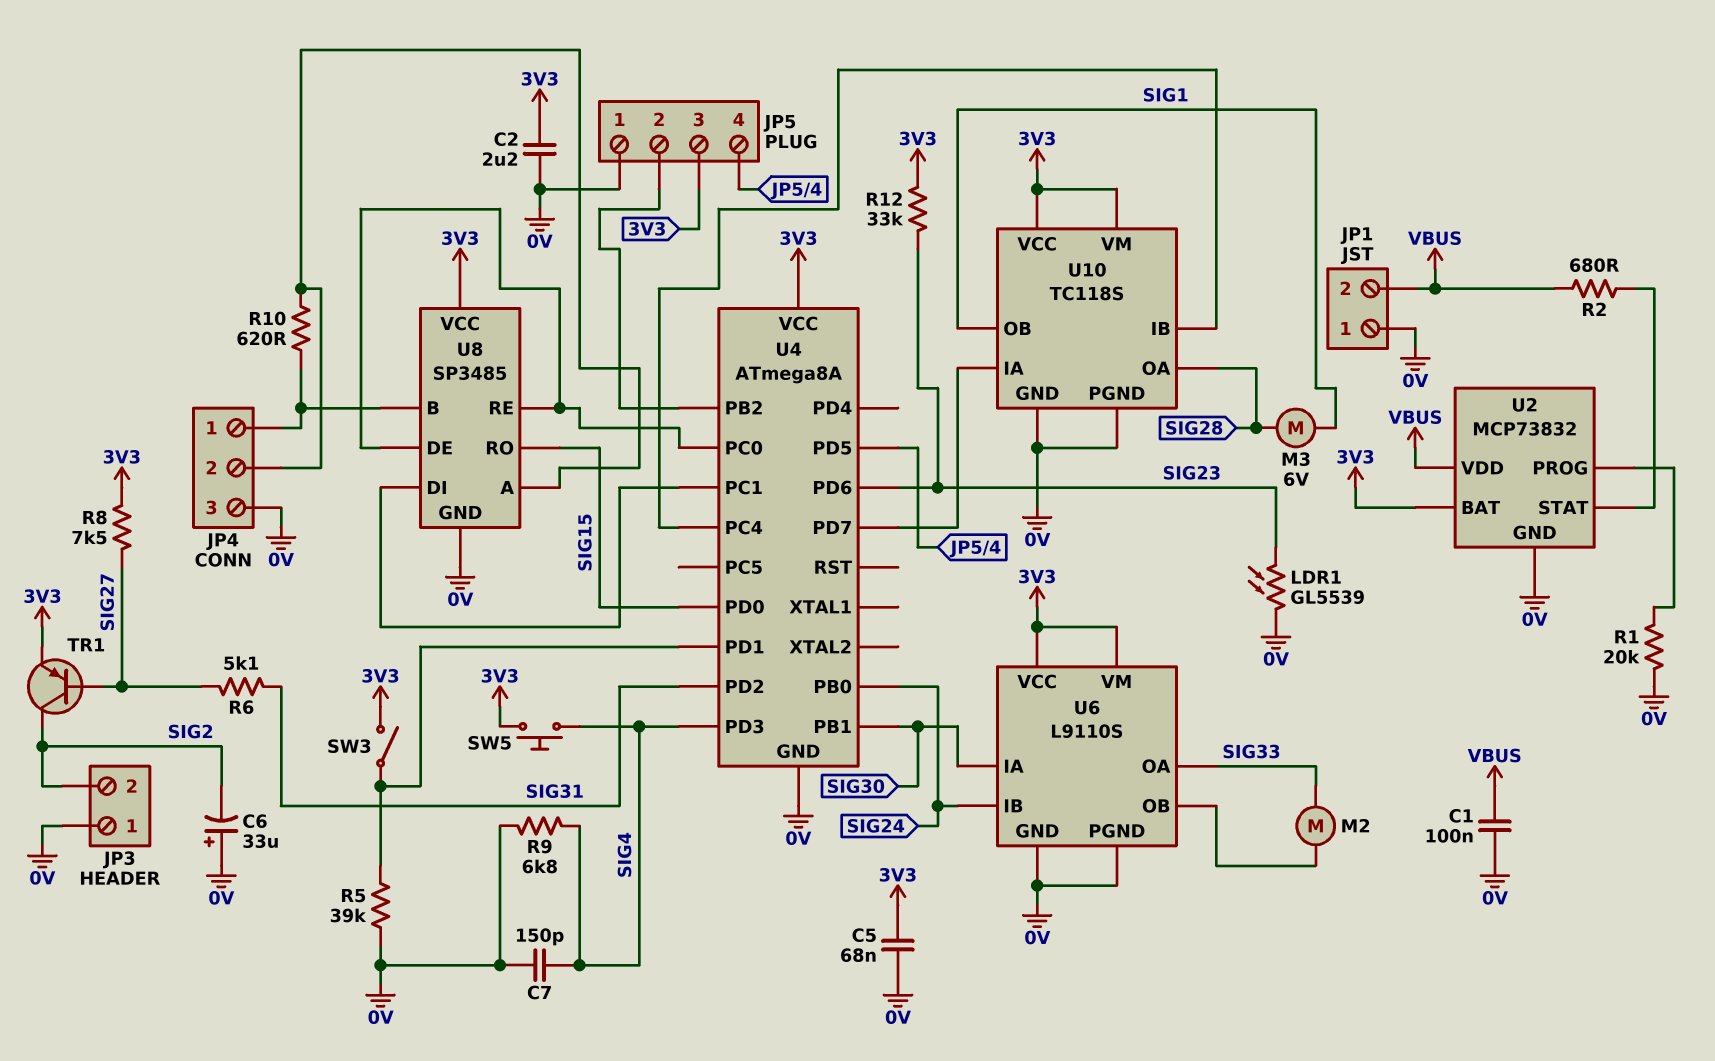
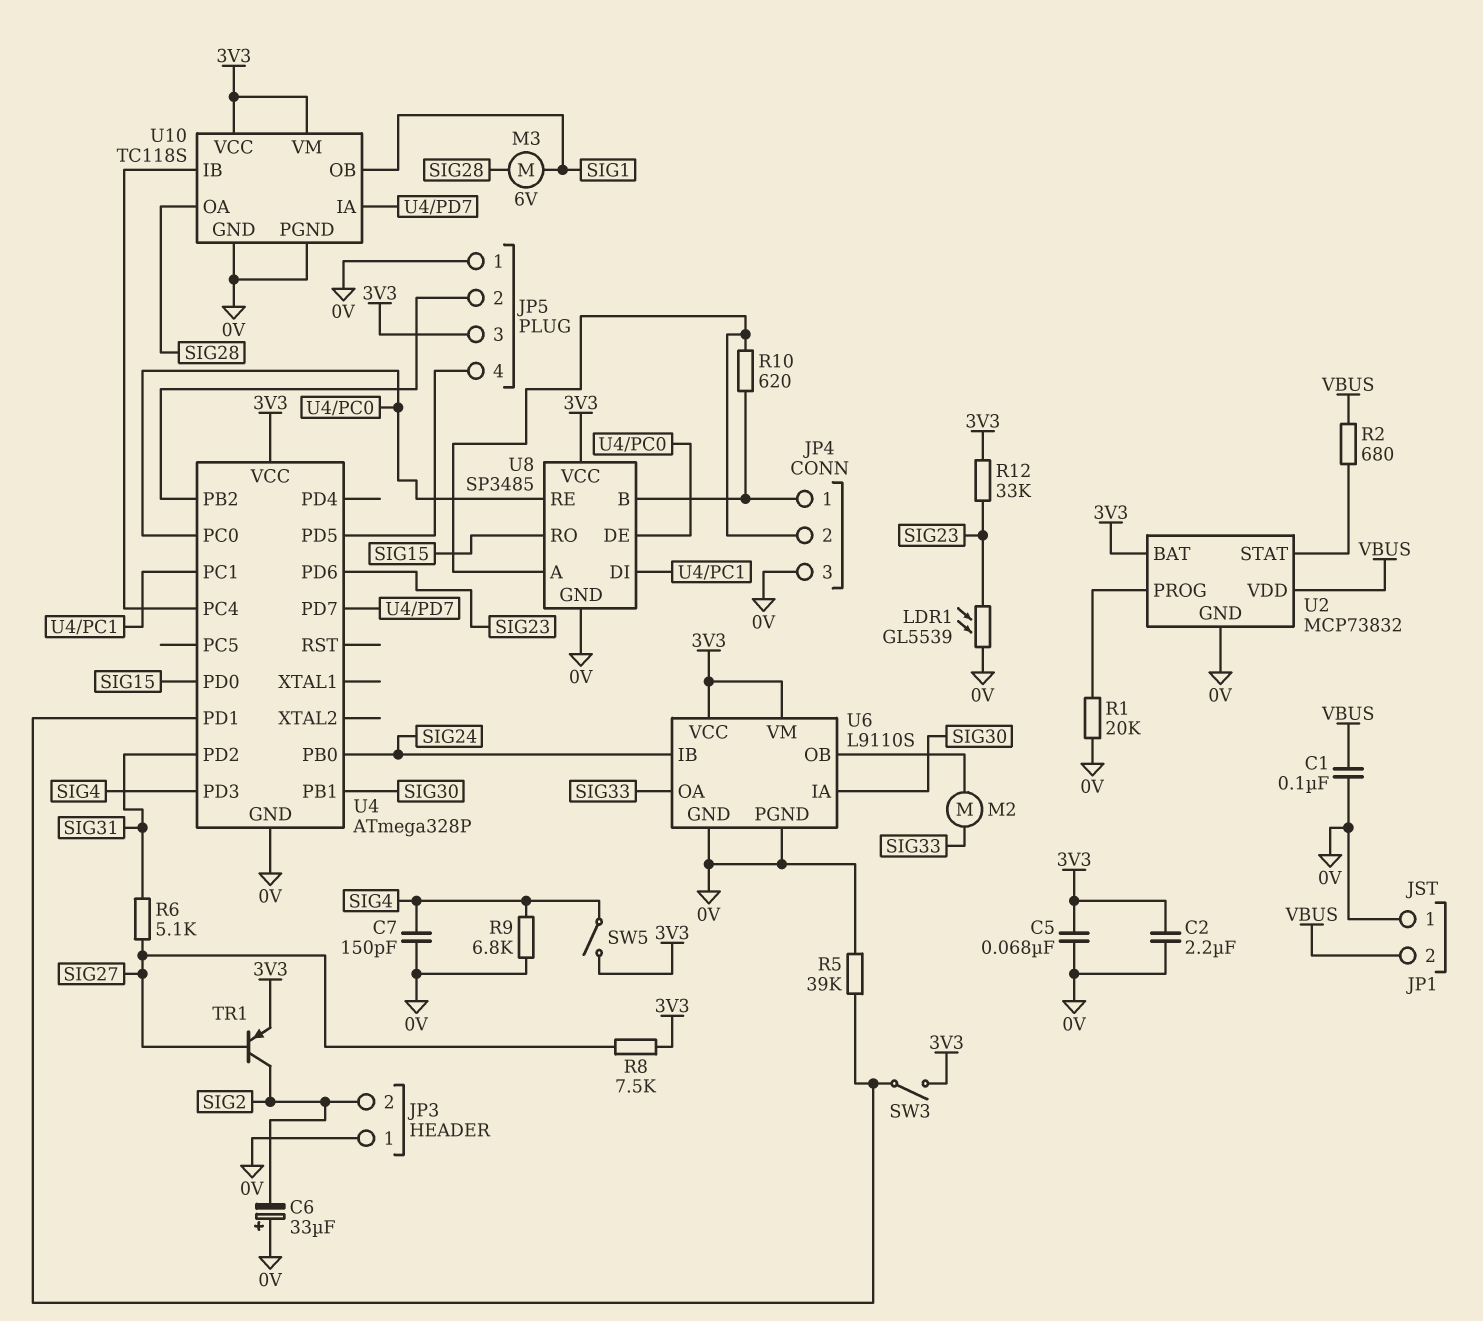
SW5: button (3V3, SIG4) -> switch (3V3, SIG4)
U4: ATmega8A -> ATmega328P

